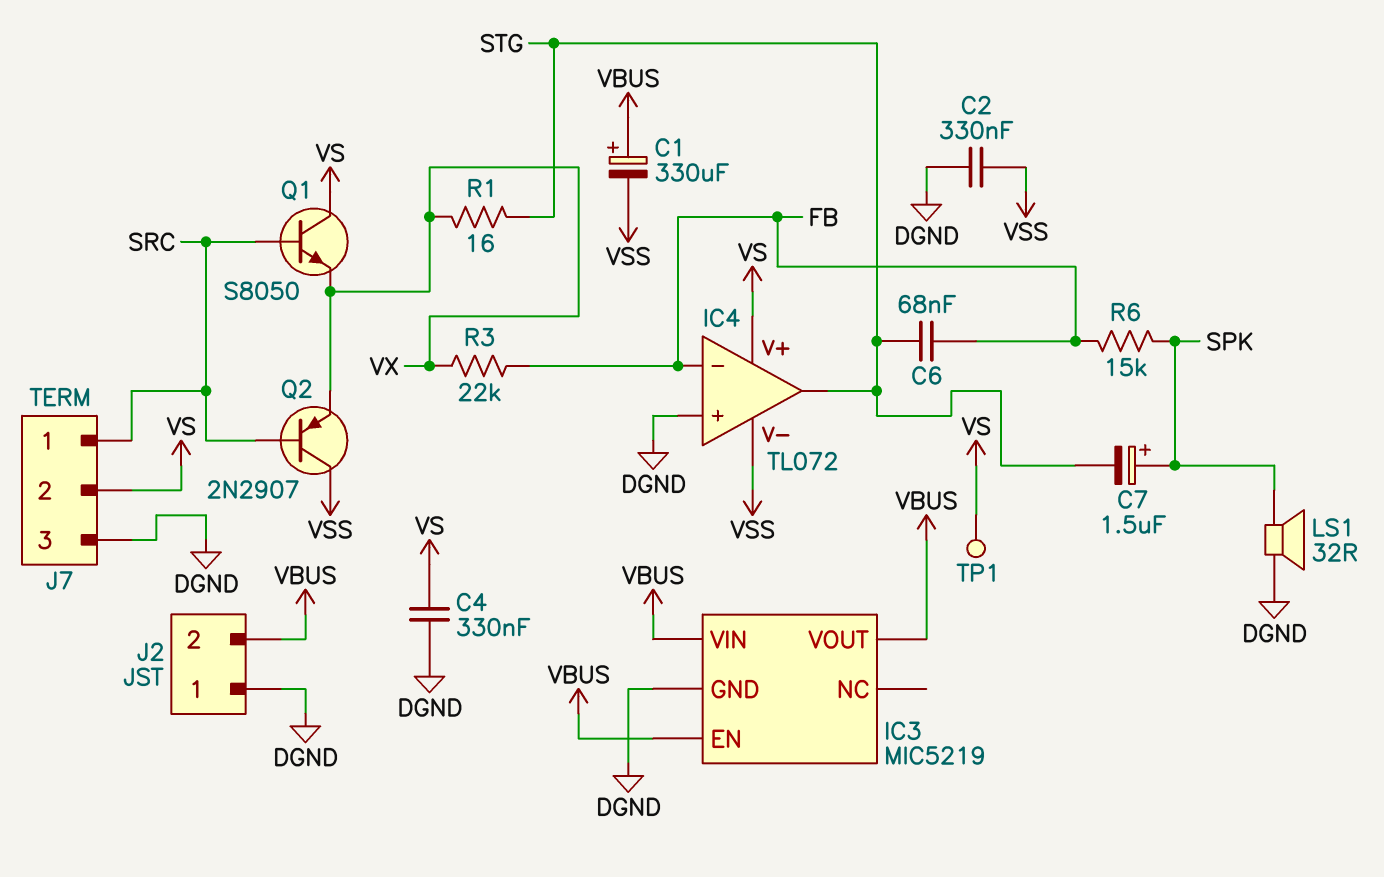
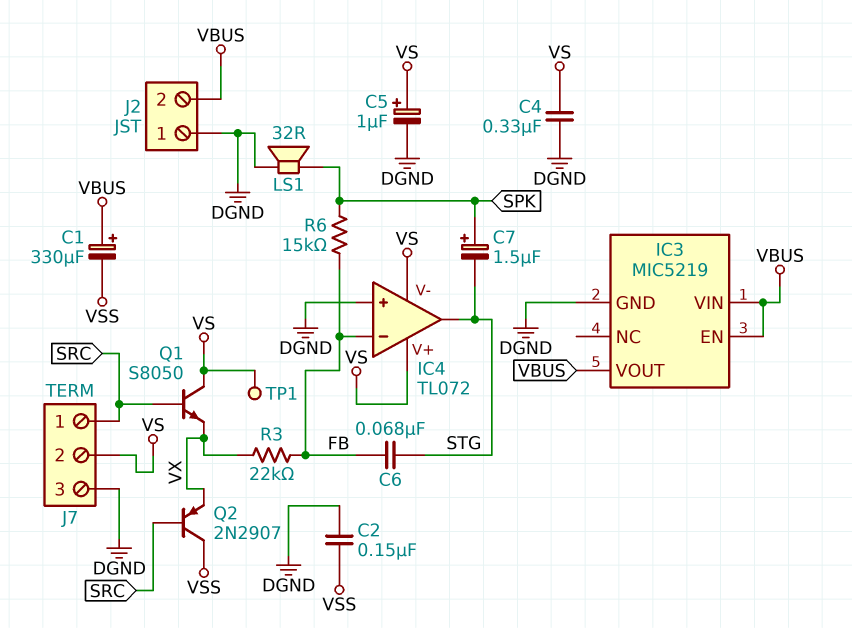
C2: 330nF (DGND, VSS) -> 150nF (DGND, VSS)
C5: none -> 1uF (plus VS, minus DGND)
IC4 pin V-: VSS -> VS
R1: 16 (STG, VX) -> none

